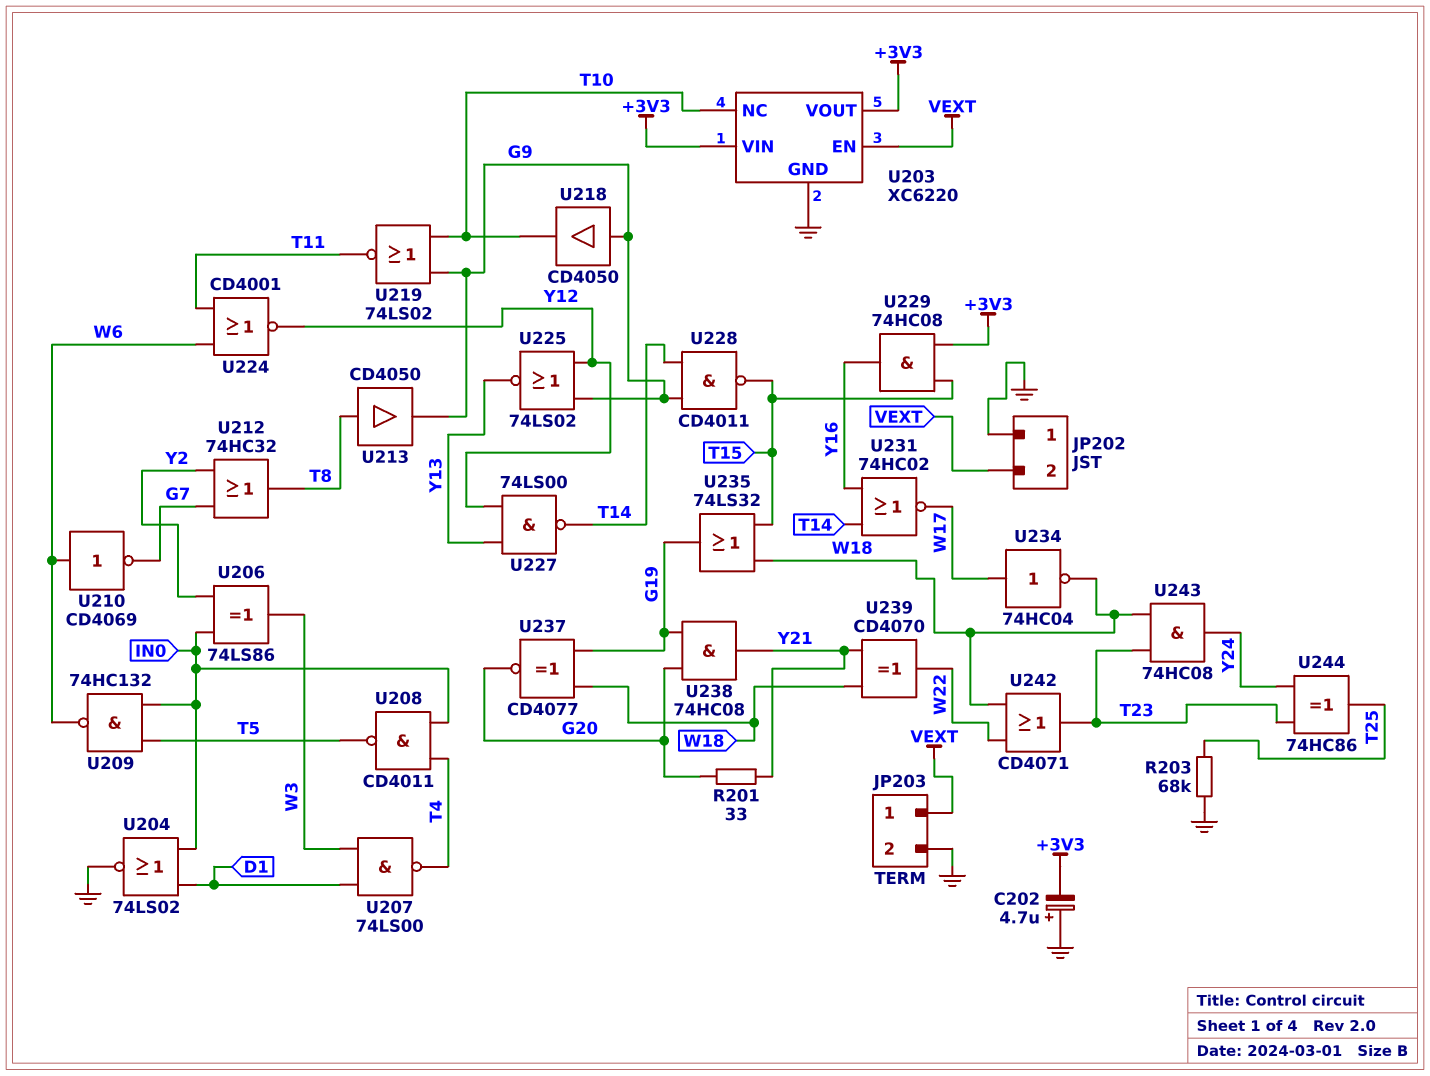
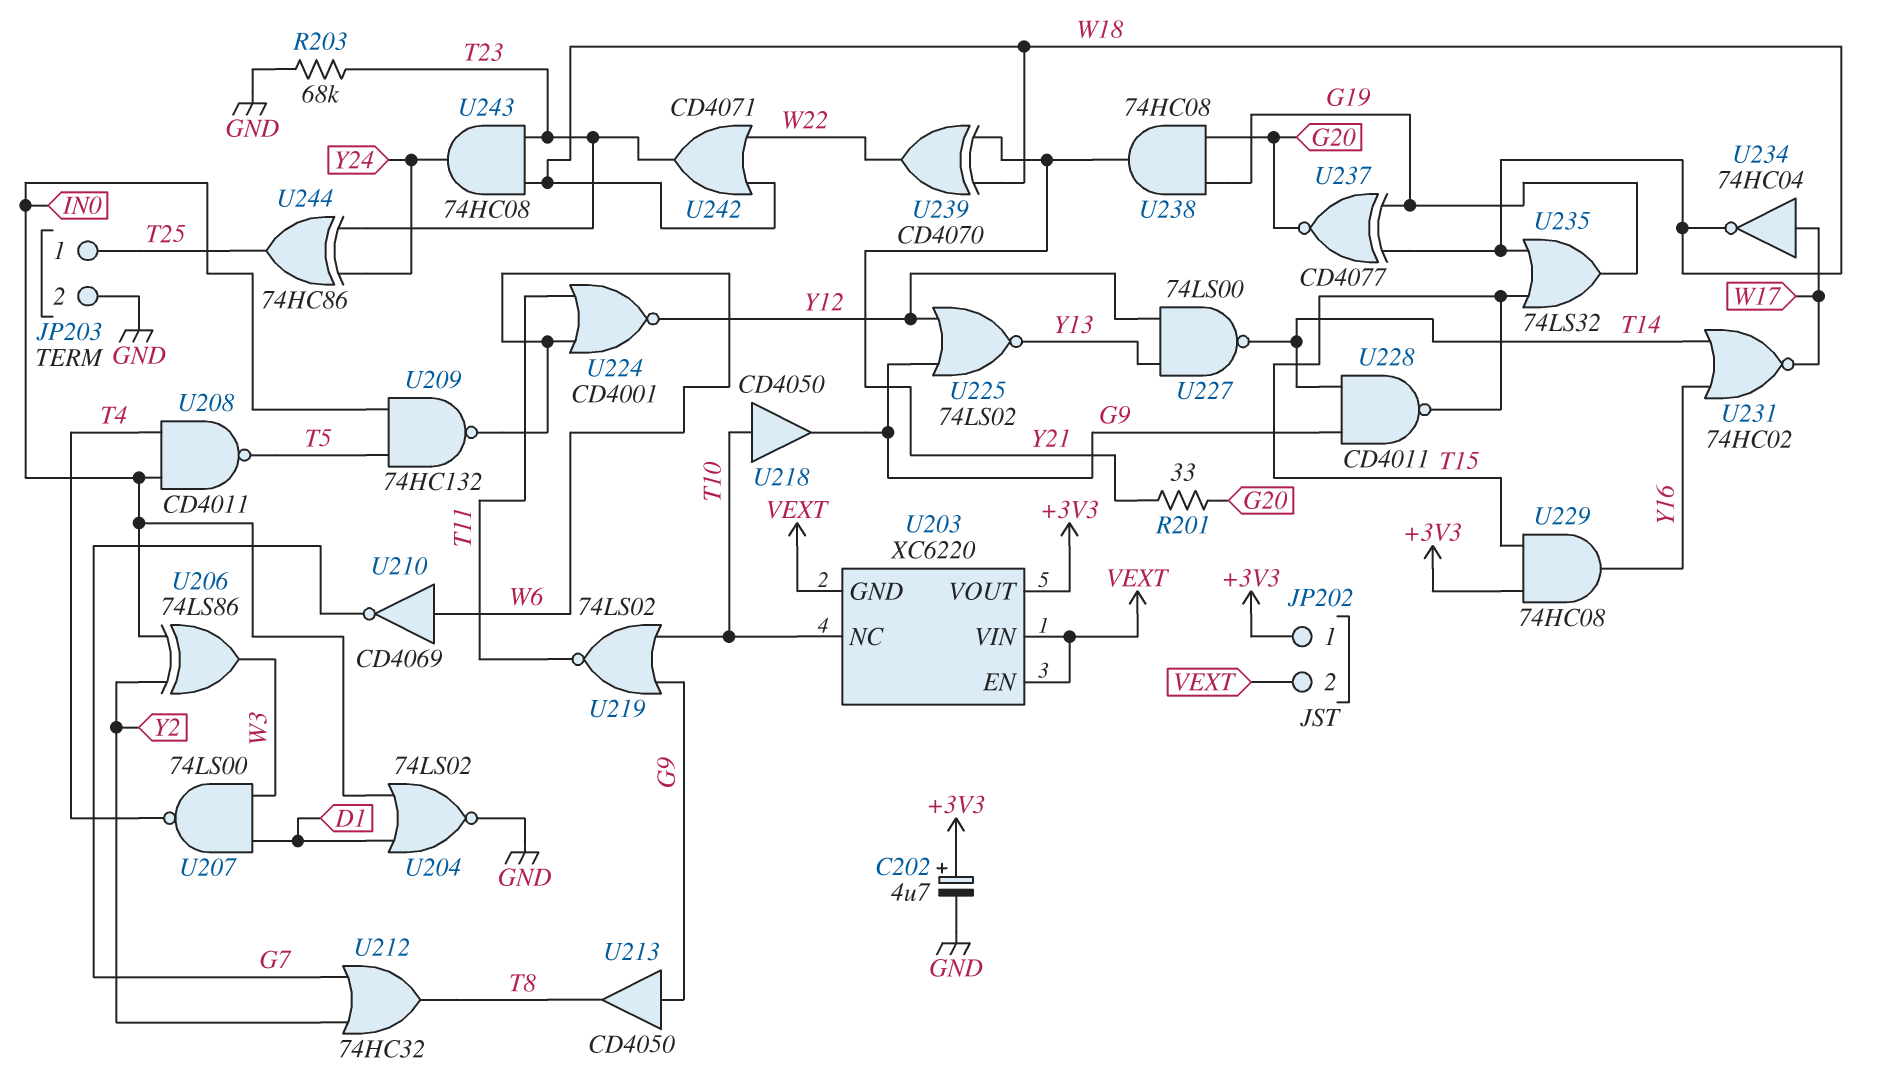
C202: 4.7uF (plus GND, minus +3V3) -> 4.7uF (plus +3V3, minus GND)
JP202 pin 1: GND -> +3V3
JP203 pin 1: VEXT -> T25
R203: 68k (GND, T25) -> 68k (GND, T23)
U203 pin GND: GND -> VEXT
U203 pin VIN: +3V3 -> VEXT
U213: buffer CD4050 (in T8, out G9) -> buffer CD4050 (in G9, out T8)
U218: buffer CD4050 (in G9, out T10) -> buffer CD4050 (in T10, out G9)

